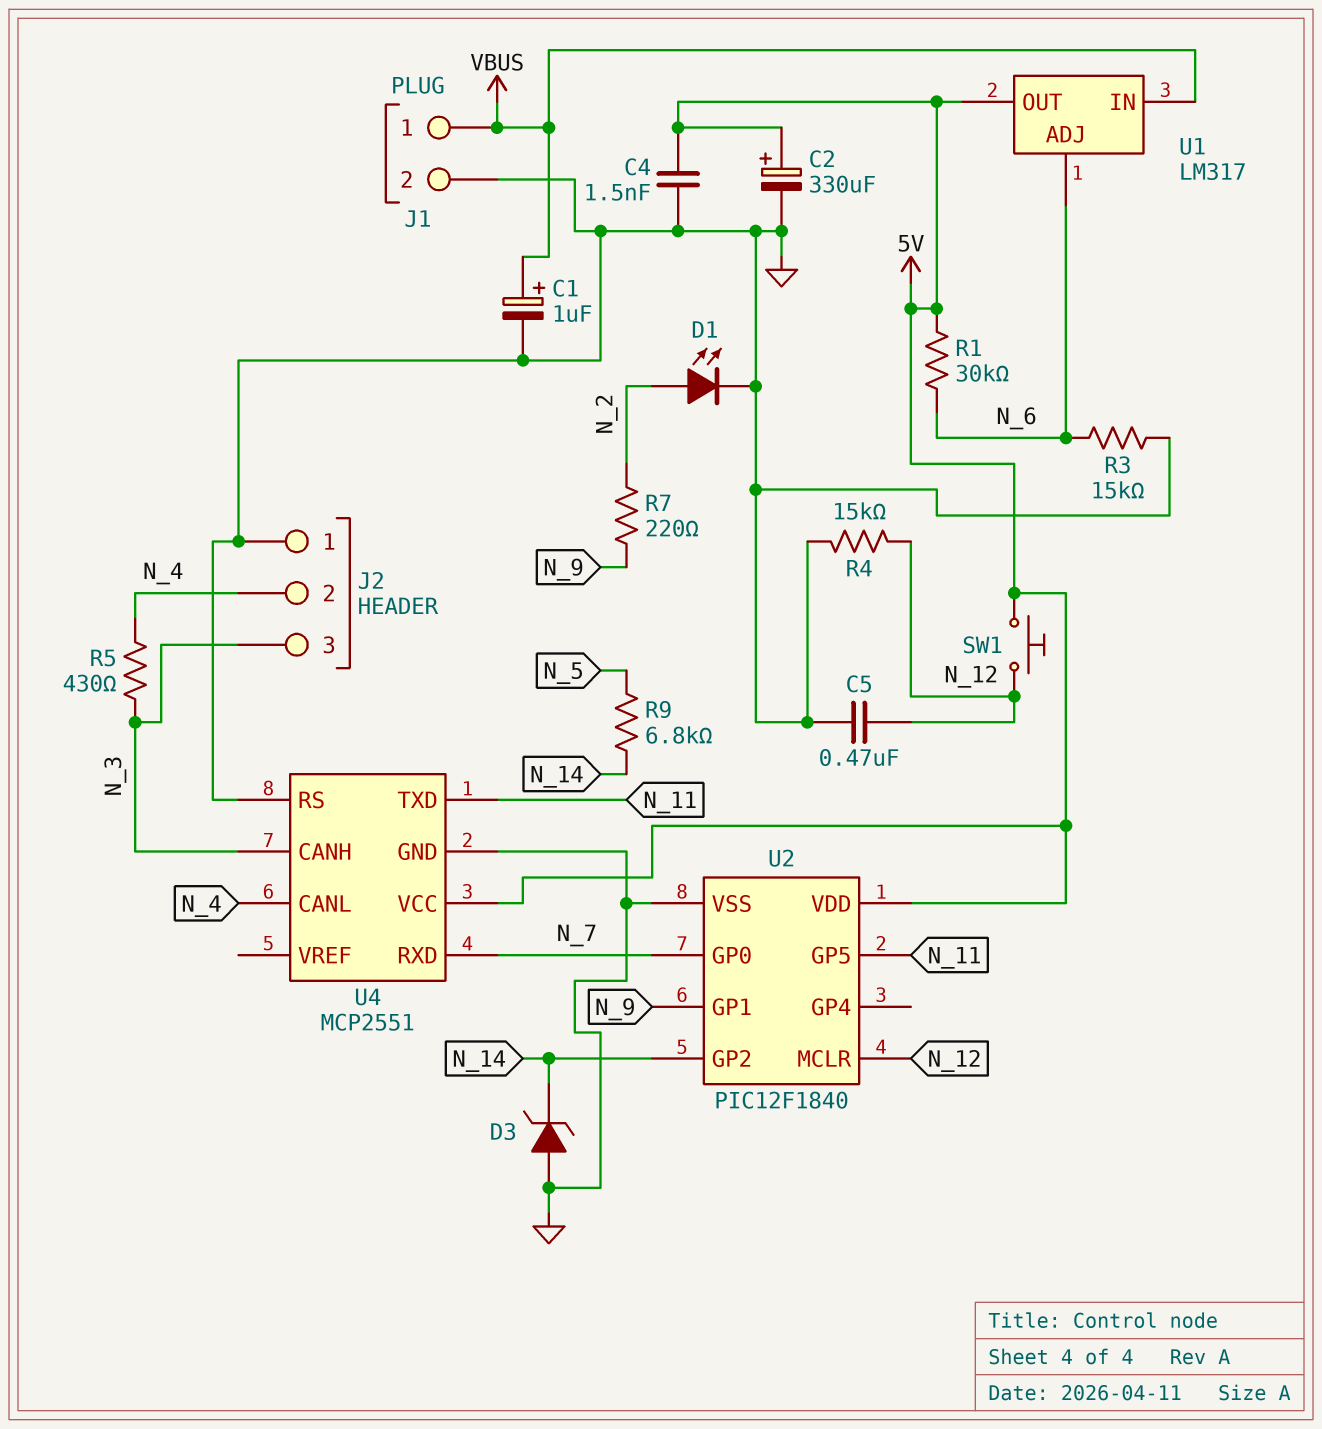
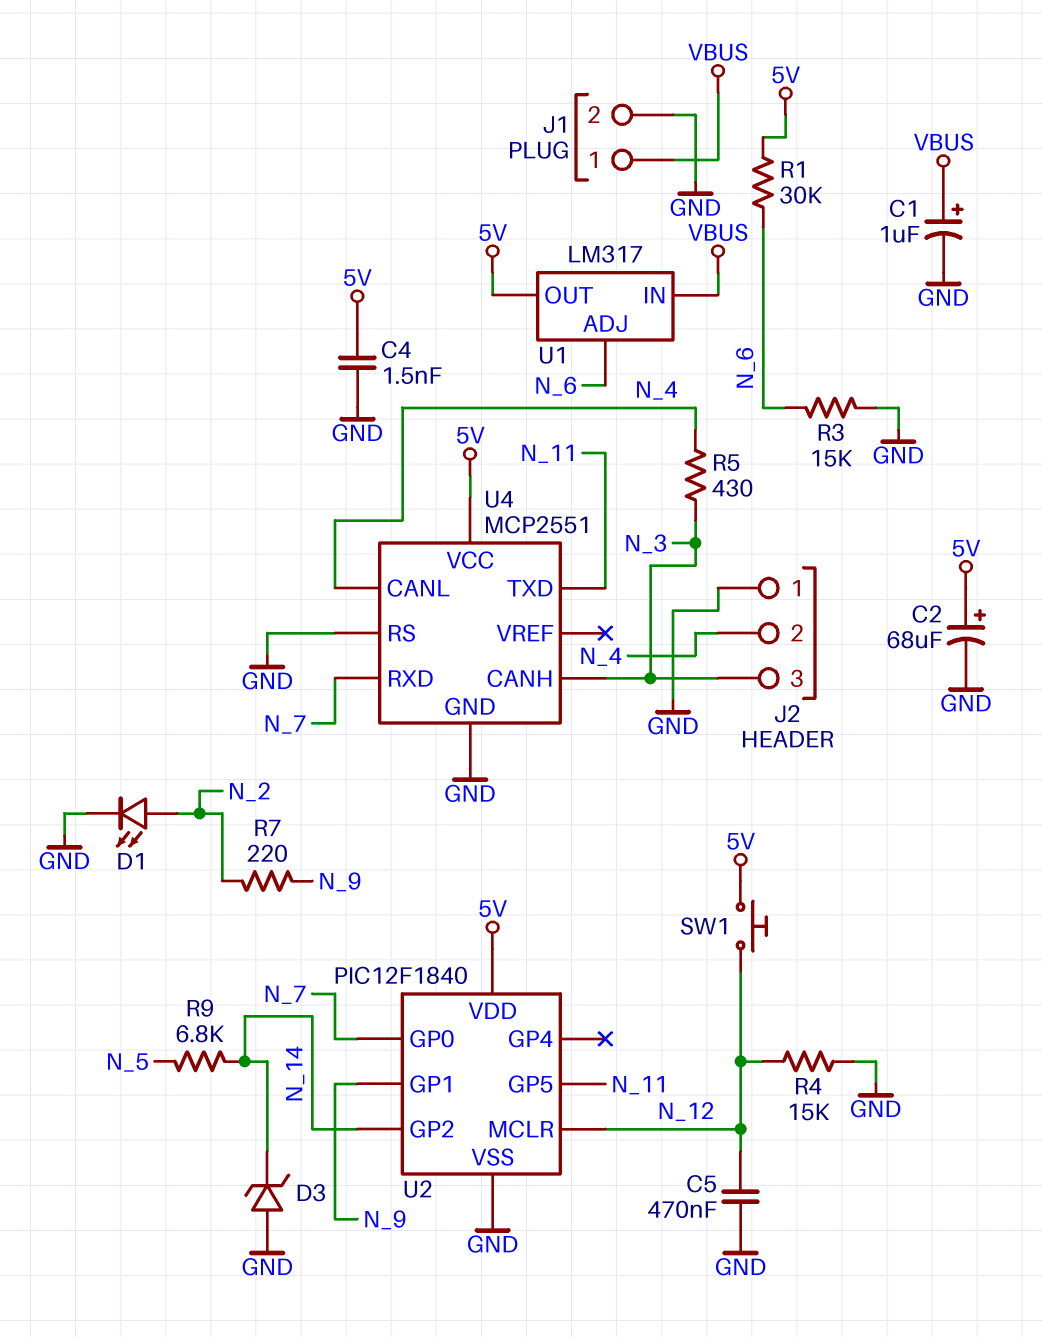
C2: 330uF (plus 5V, minus GND) -> 68uF (plus 5V, minus GND)

